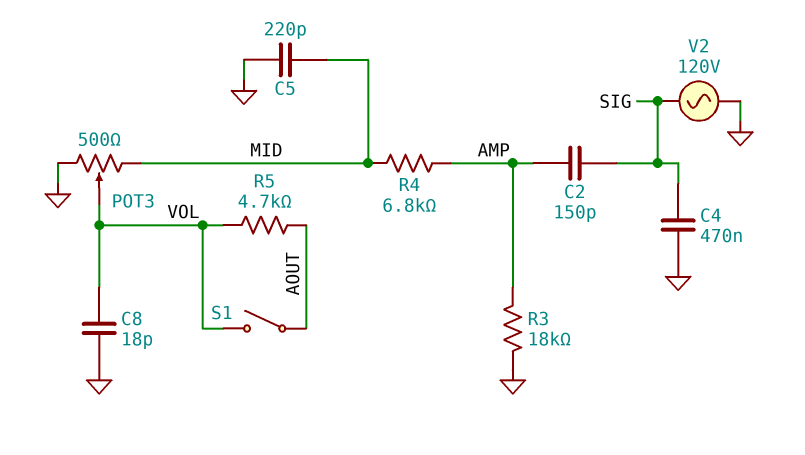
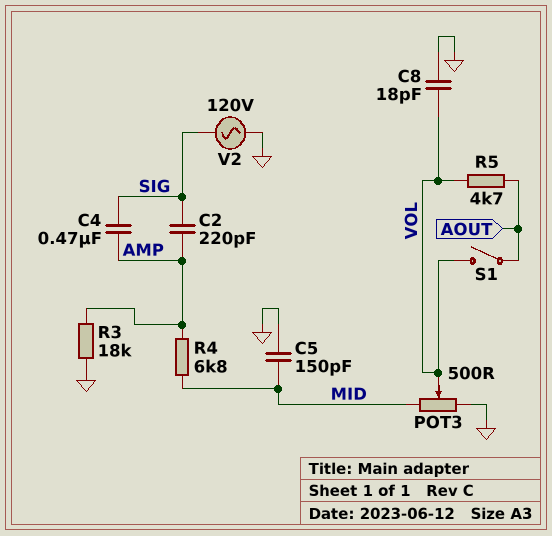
C2: 150pF (AMP, SIG) -> 220pF (AMP, SIG)
C4: 470nF (GND, SIG) -> 470nF (AMP, SIG)
C5: 220pF (GND, MID) -> 150pF (GND, MID)

